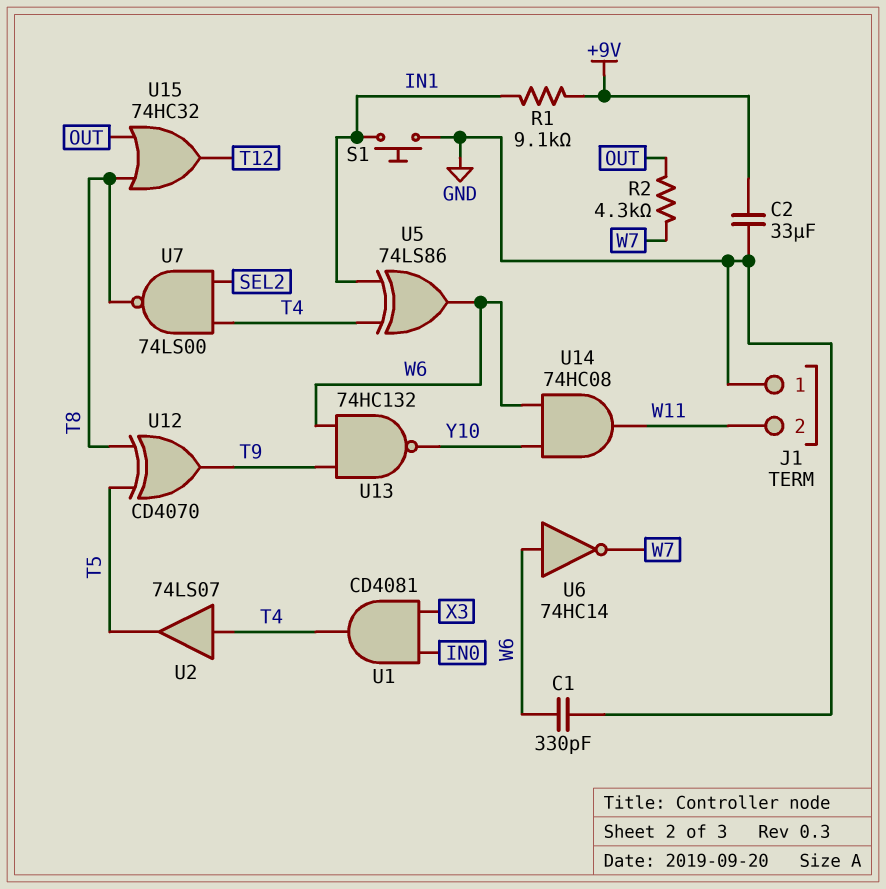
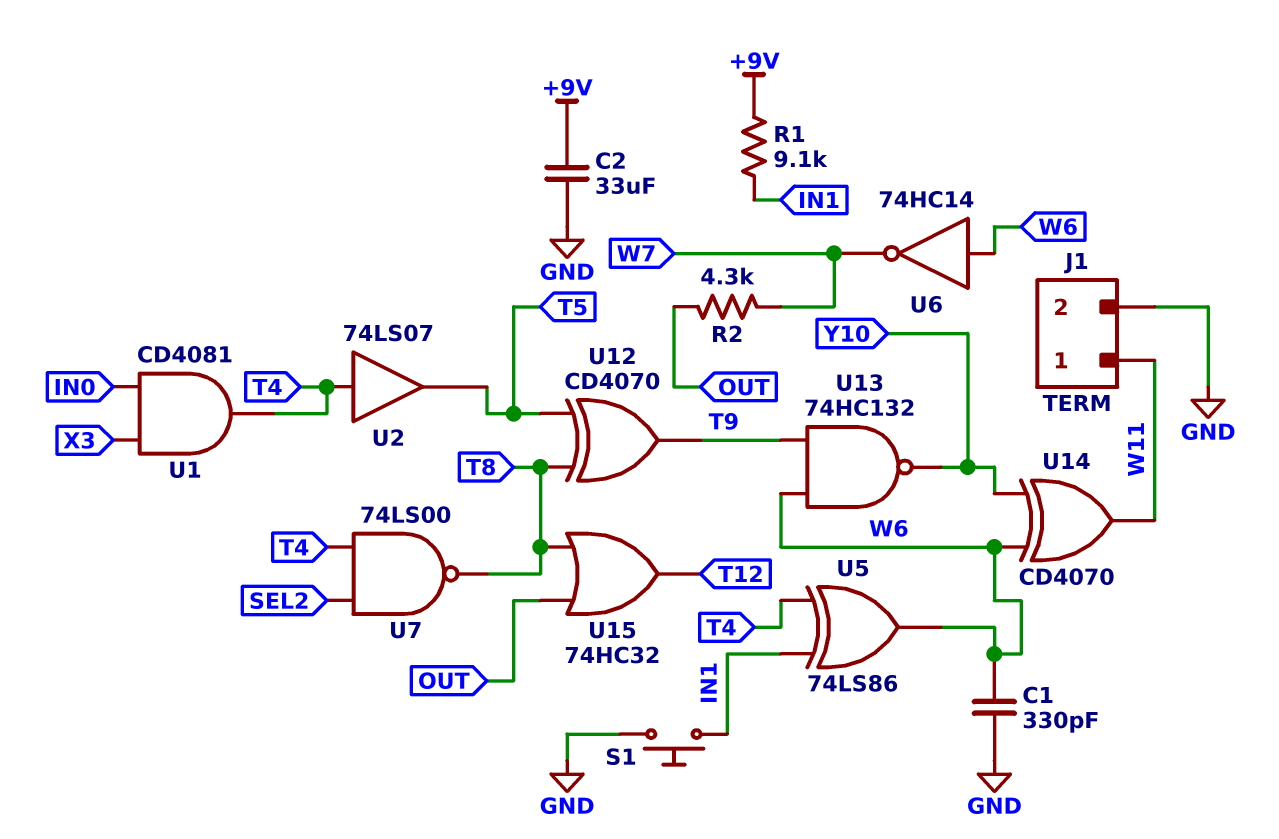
J1 pin 1: GND -> W11
J1 pin 2: W11 -> GND
U14: AND 74HC08 (in W6, in Y10, out W11) -> XOR CD4070 (in W6, in Y10, out W11)

